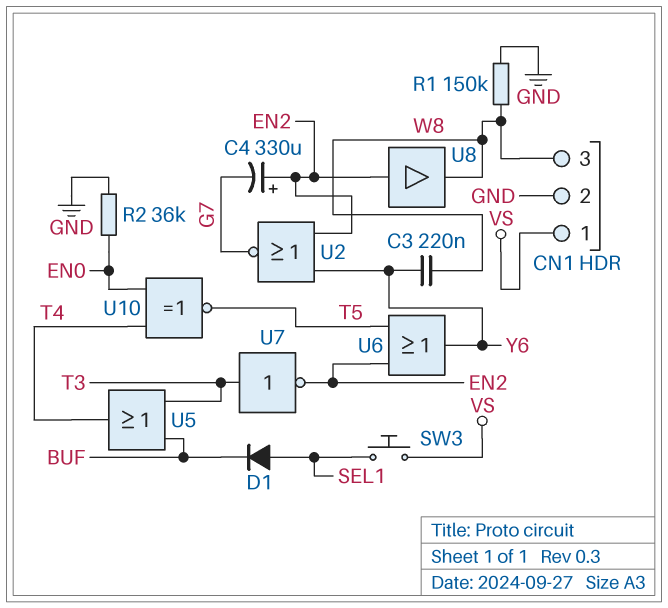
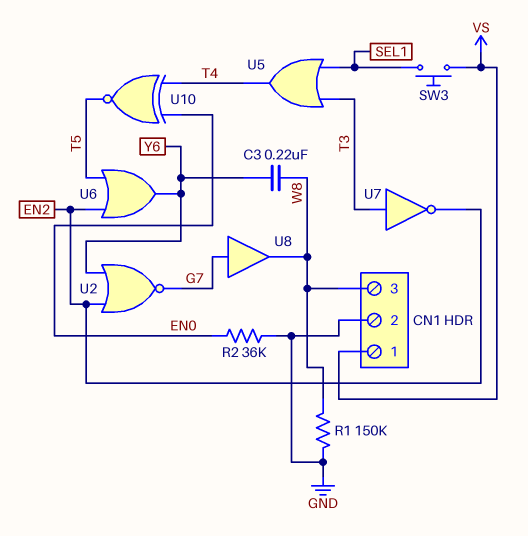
C4: 330uF (plus EN2, minus G7) -> none
D1: diode (A SEL1, K BUF) -> none
U5: OR (in BUF, in T3, out T4) -> OR (in SEL1, in T3, out T4)
U8: buffer (in EN2, out W8) -> buffer (in G7, out W8)

